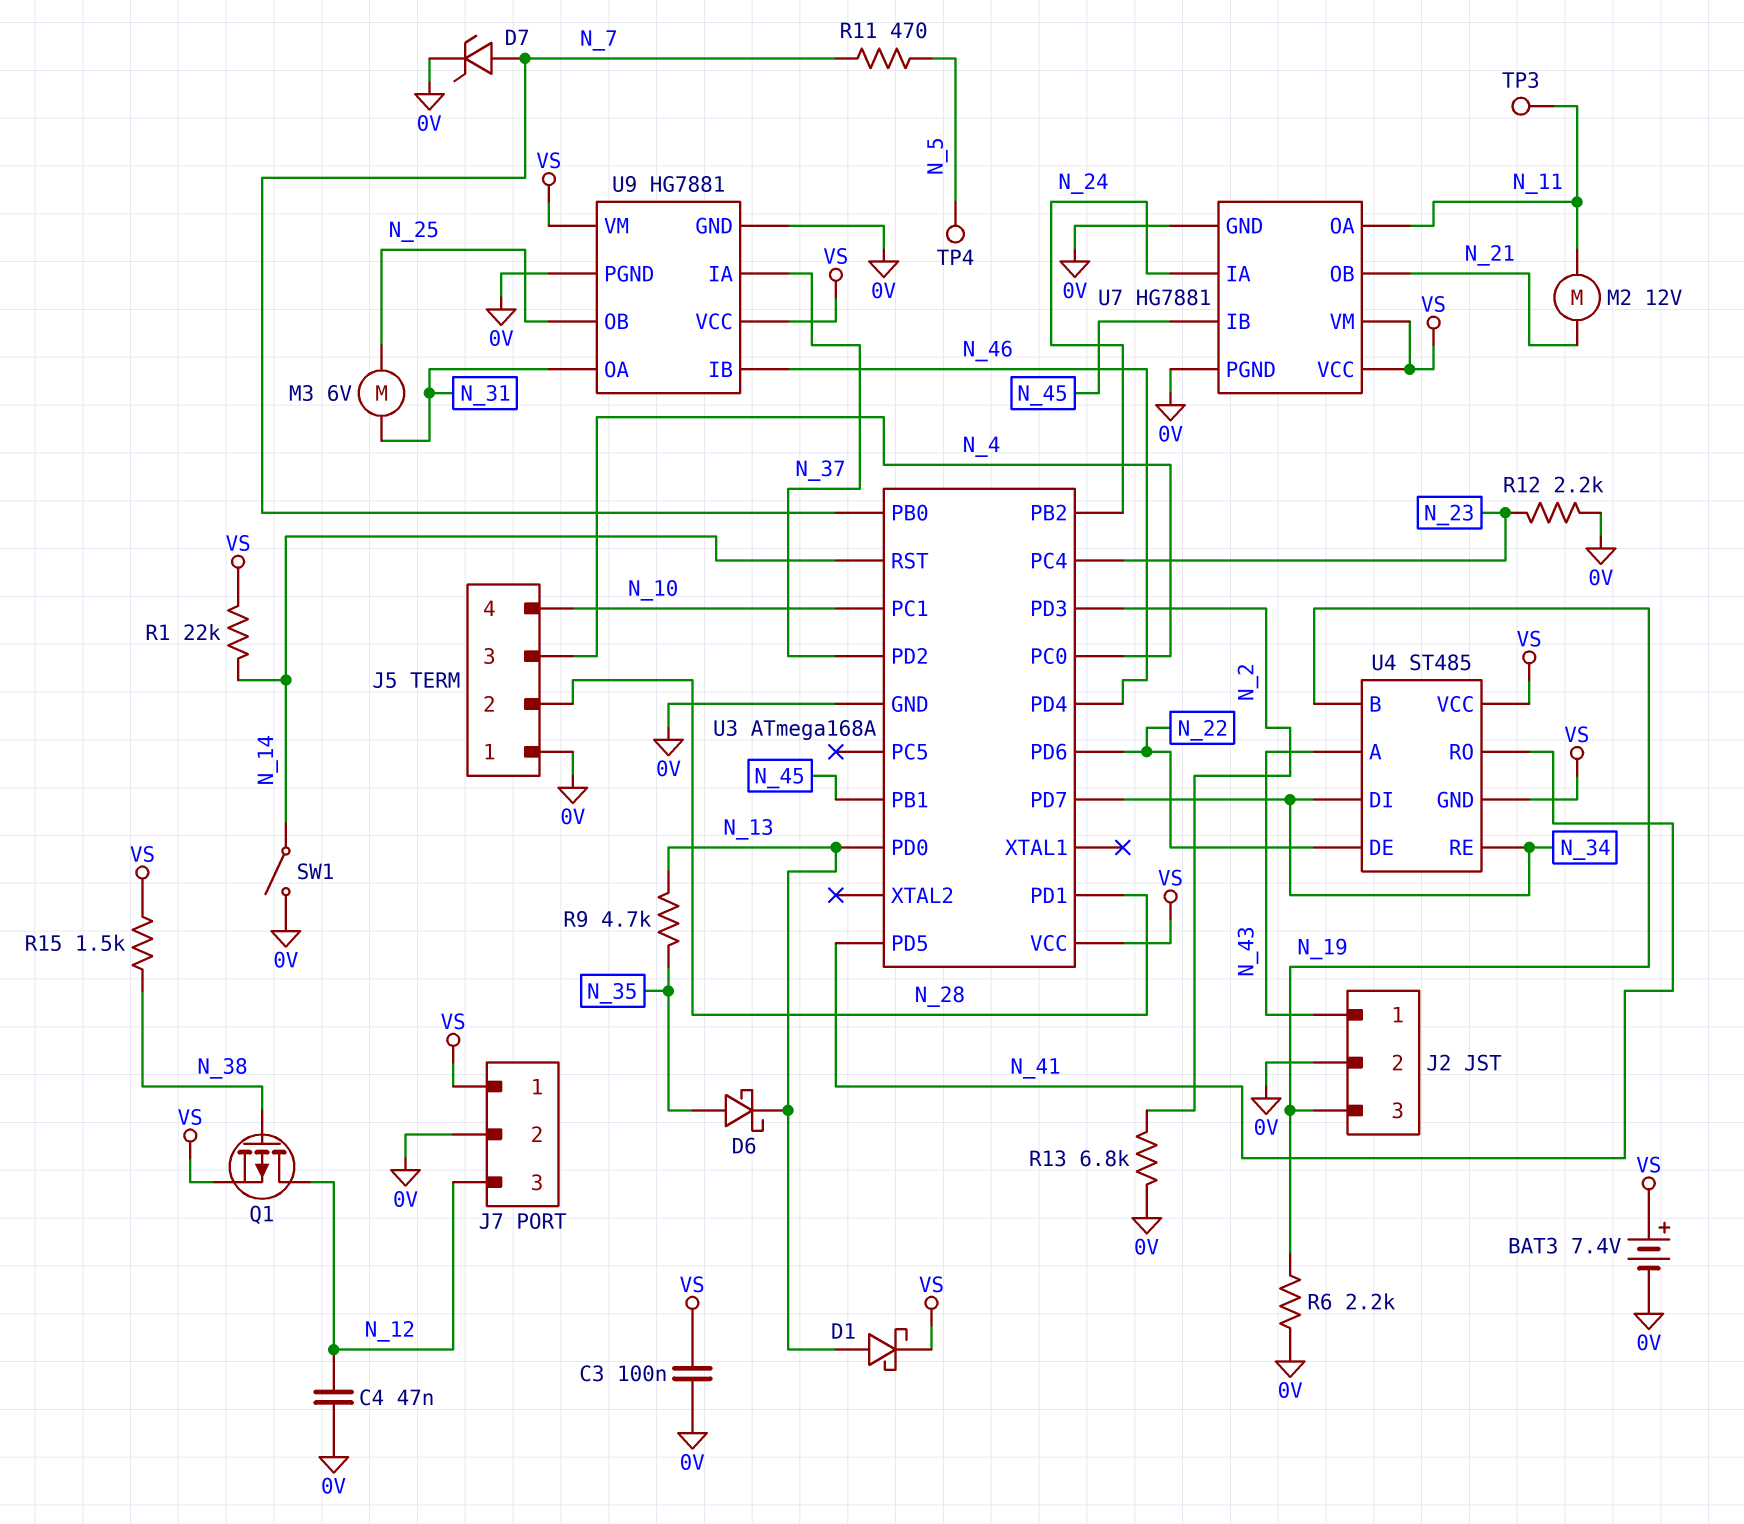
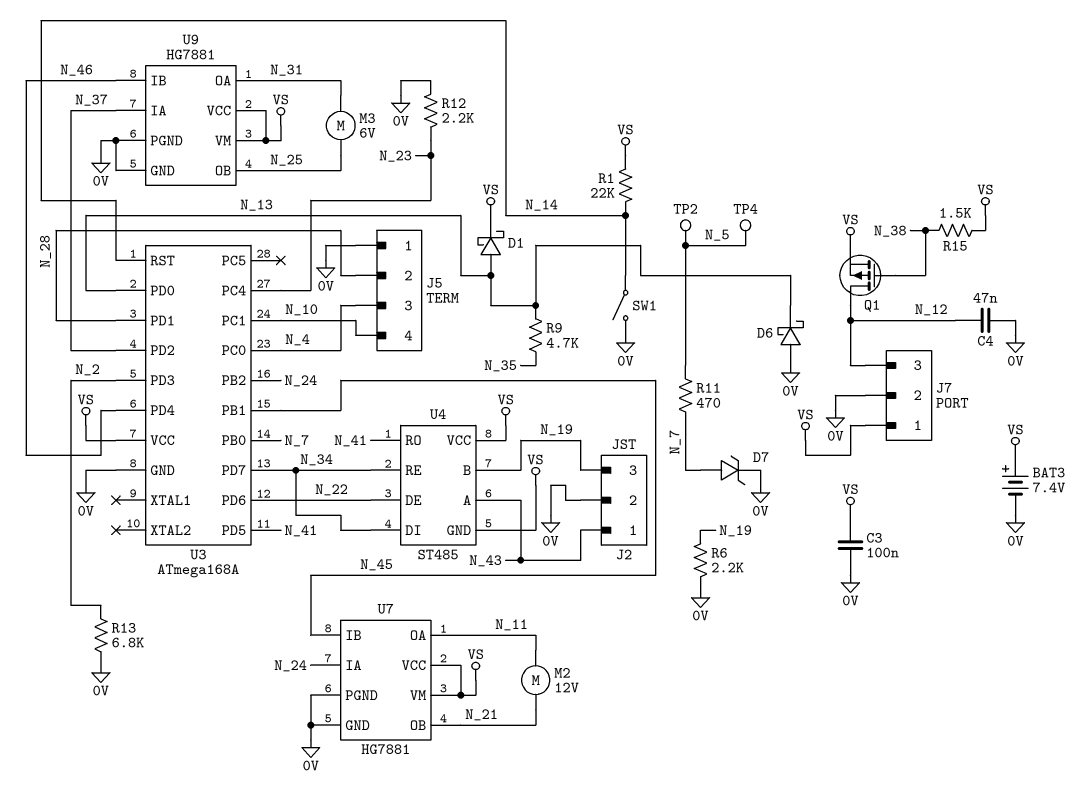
D6: schottky (A N_35, K N_13) -> schottky (A 0V, K N_13)
TP2: none -> test point (N_5)
TP3: test point (N_11) -> none

